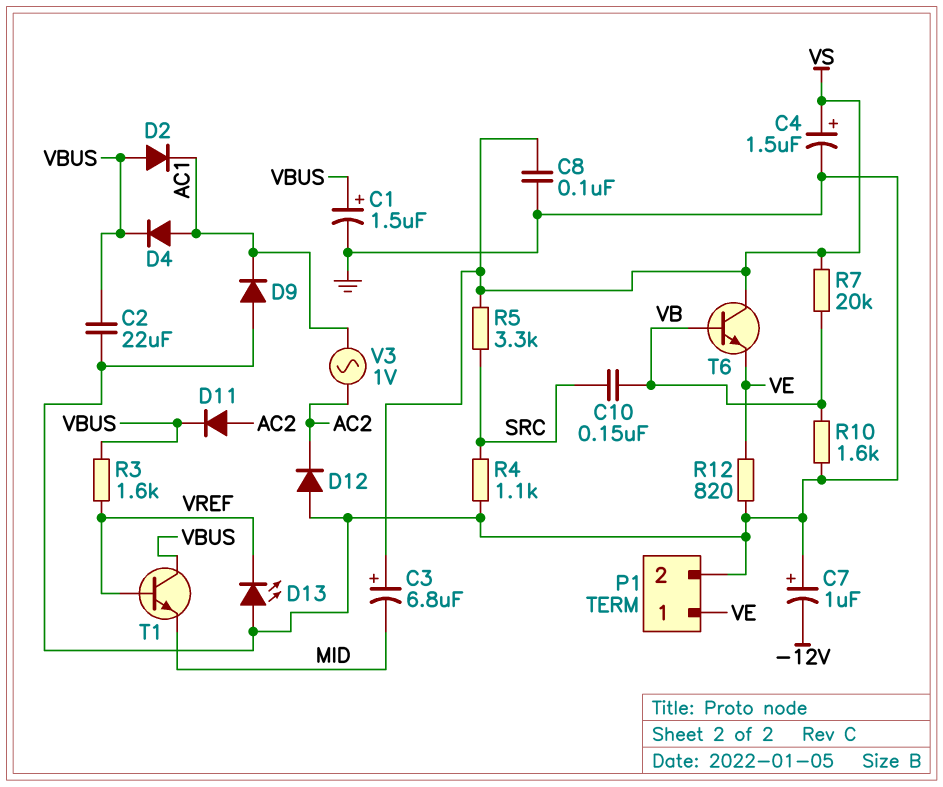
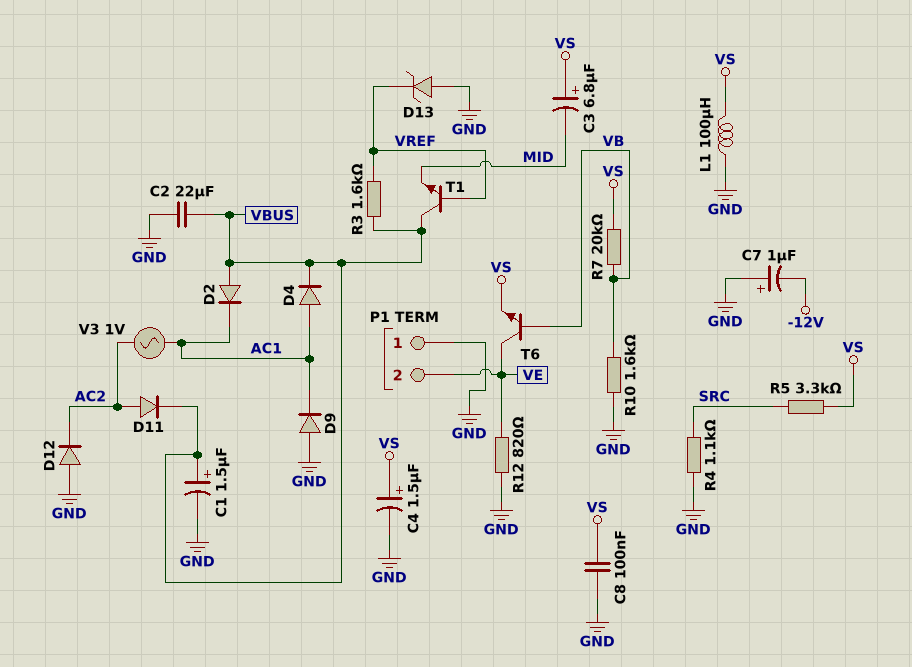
C10: 150nF (SRC, VB) -> none
D13: LED (A GND, K VREF) -> zener (A GND, K VREF)
L1: none -> 100uH (GND, VS)
P1 pin 1: VE -> GND
P1 pin 2: GND -> VE
T6: NPN (B VB, C VS, E VE) -> NPN (B VB, C VE, E VS)

